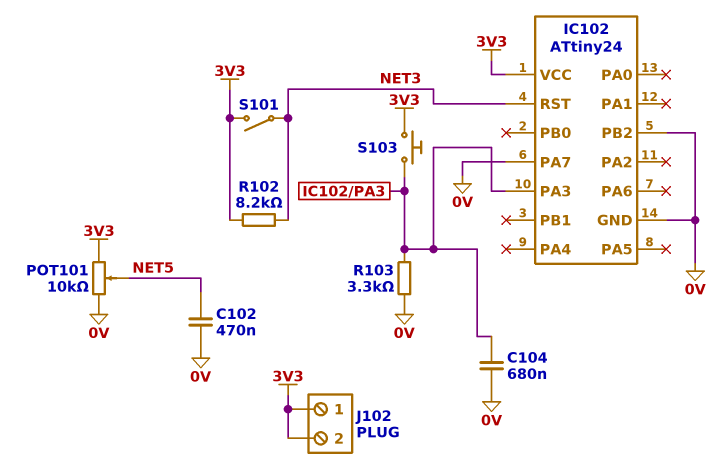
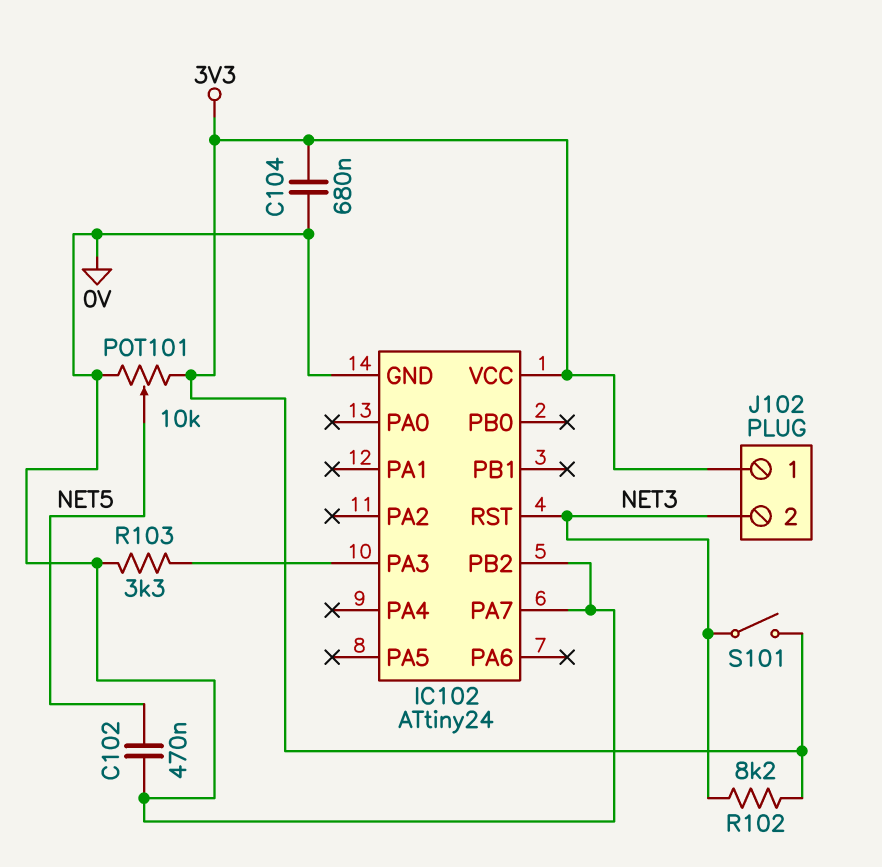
C104: 680nF (0V, IC102/PA3) -> 680nF (0V, 3V3)
J102 pin 2: 3V3 -> NET3
S103: button (3V3, IC102/PA3) -> none

